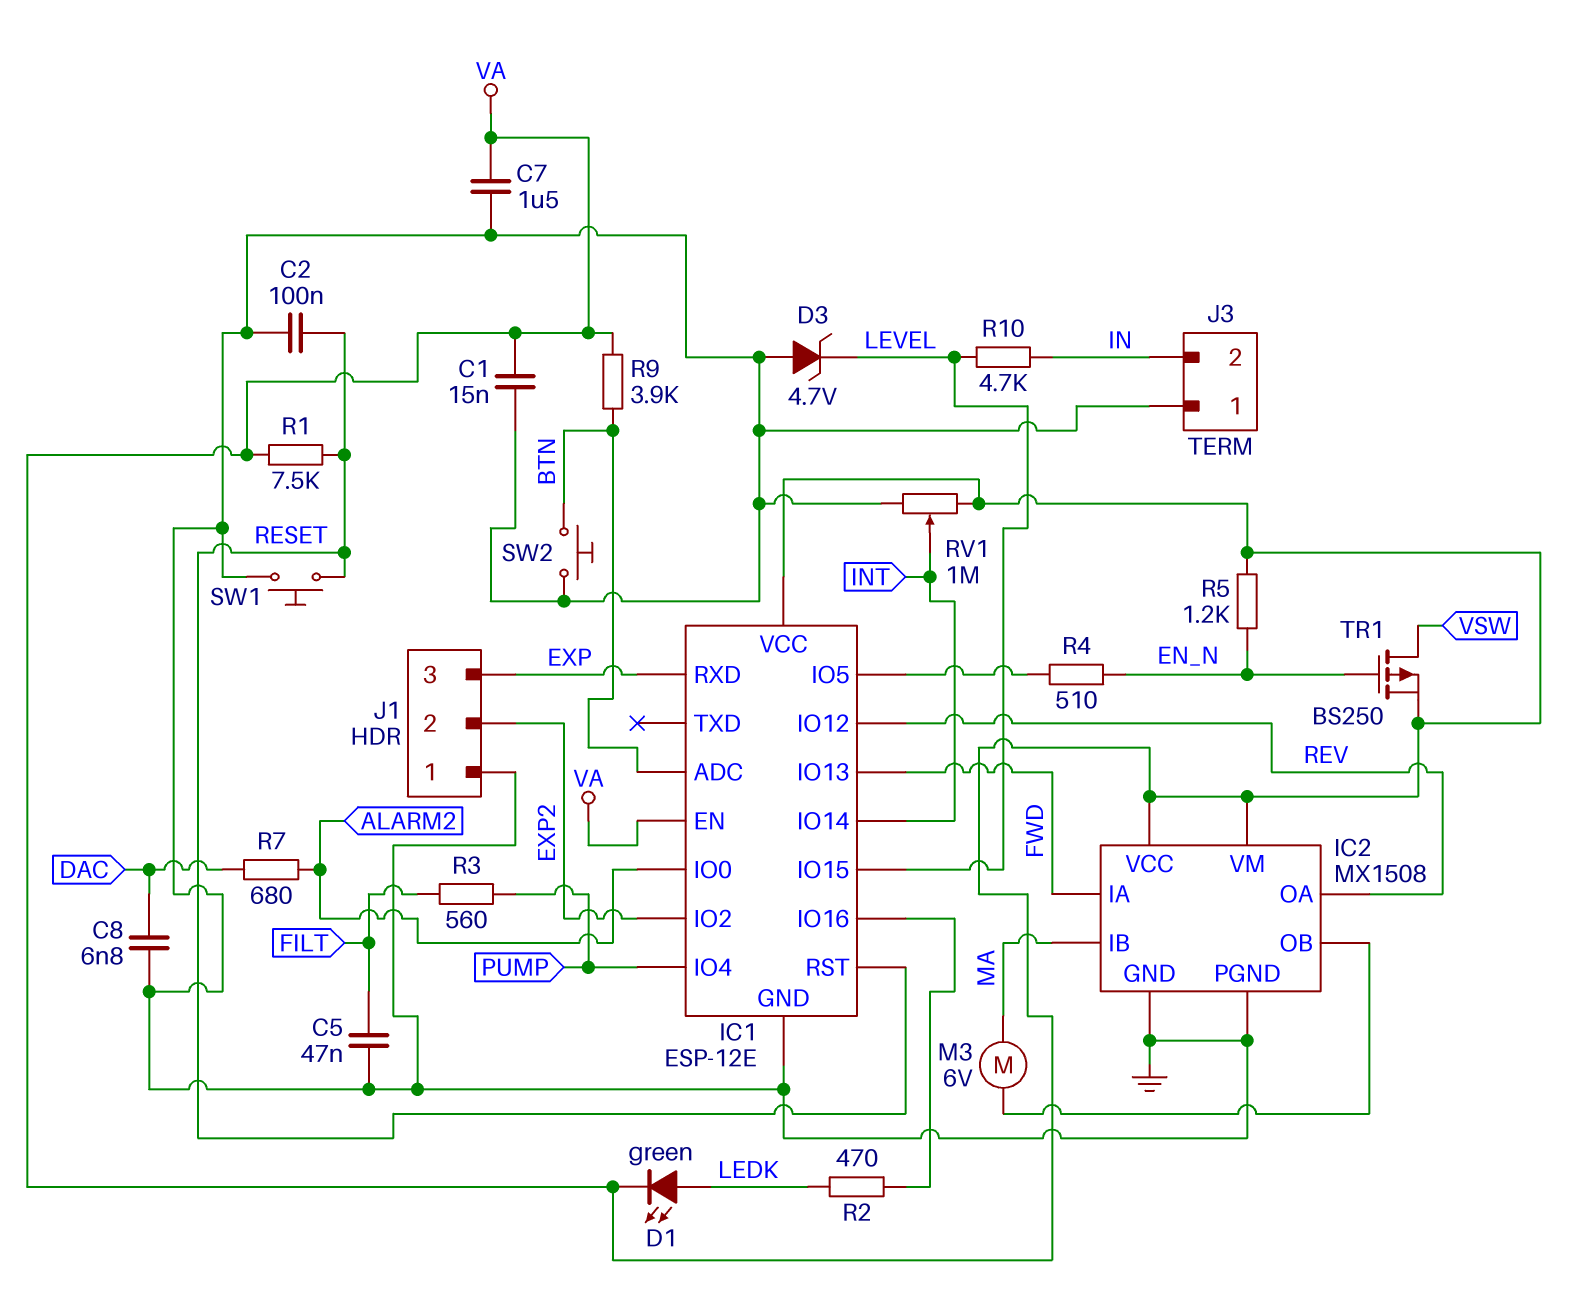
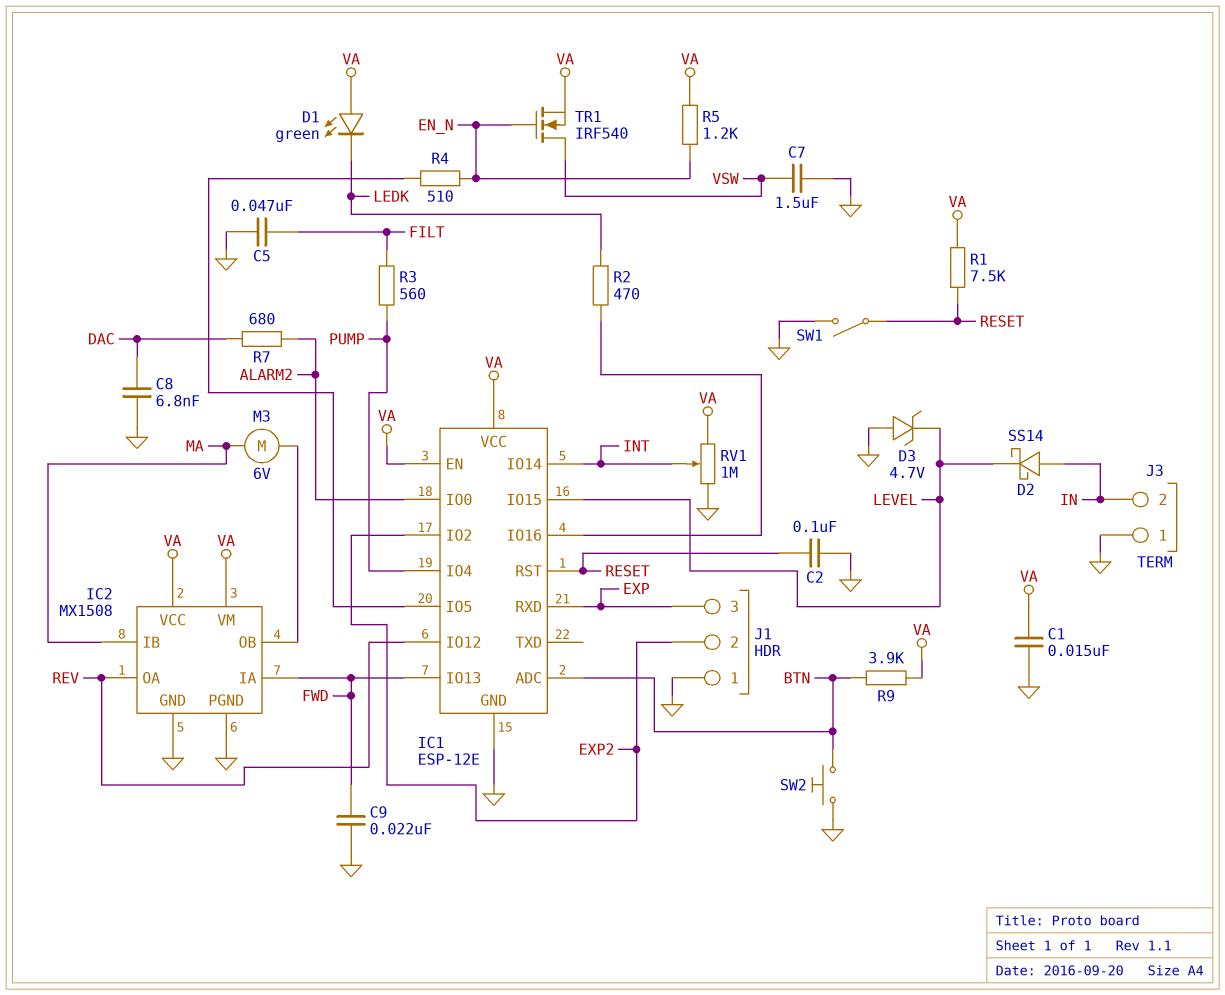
C7: 1.5uF (GND, VA) -> 1.5uF (GND, VSW)
C9: none -> 22nF (FWD, GND)
D1: LED green (A LEDK, K VA) -> LED green (A VA, K LEDK)
D2: none -> schottky SS14 (A IN, K LEVEL)
R10: 4.7k (IN, LEVEL) -> none
SW1: button (GND, RESET) -> switch (GND, RESET)
TR1: PMOS BS250 (G EN_N, D VSW, S VA) -> NMOS IRF540 (G EN_N, D VSW, S VA)

